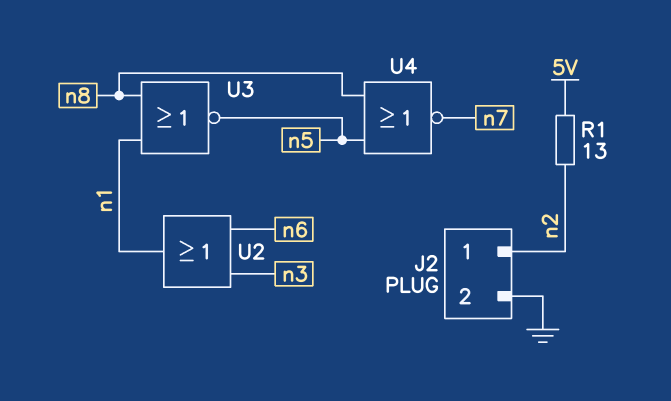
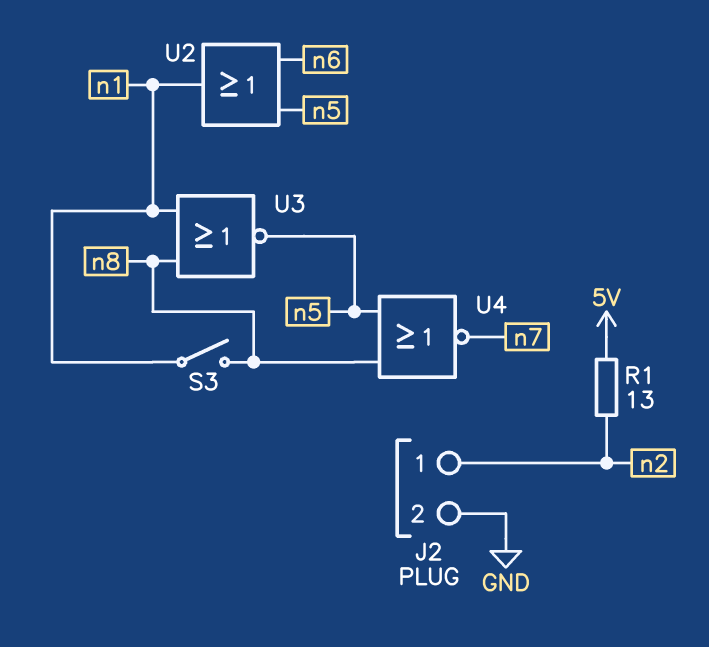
S3: none -> switch (n1, n8)
U2: OR (in n3, in n6, out n1) -> OR (in n5, in n6, out n1)

